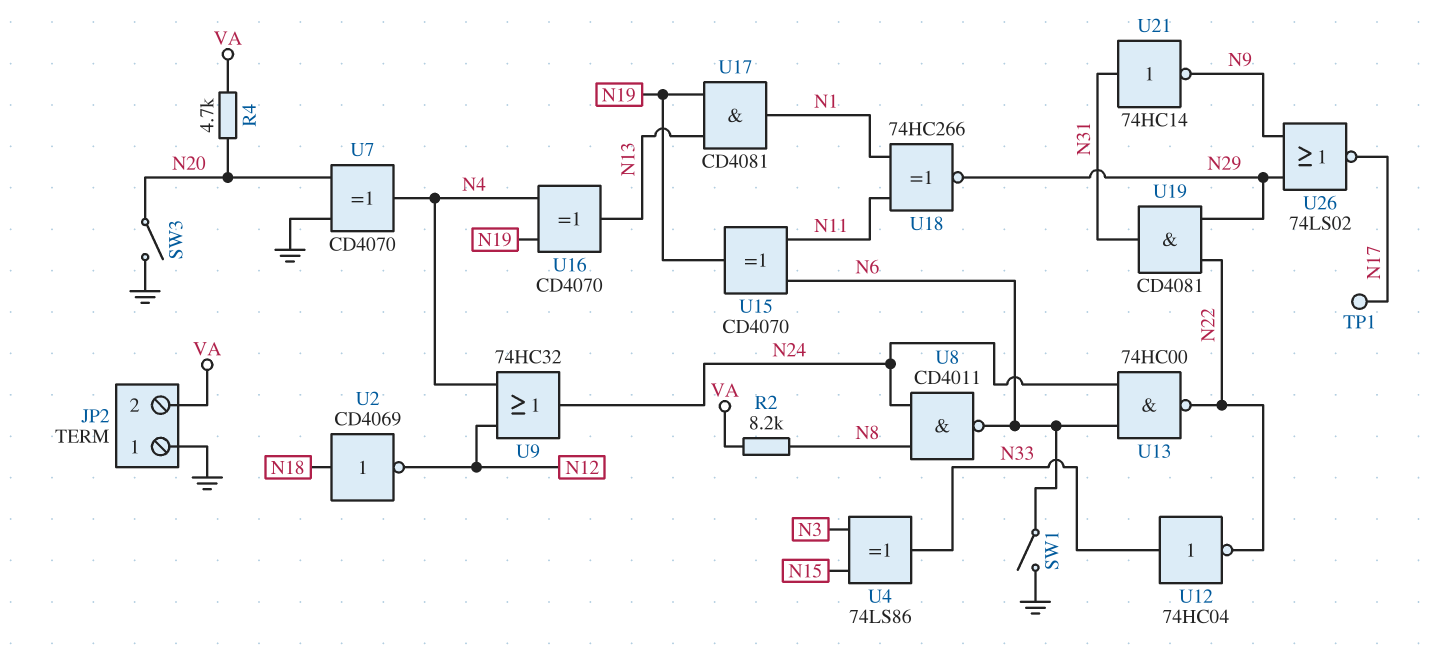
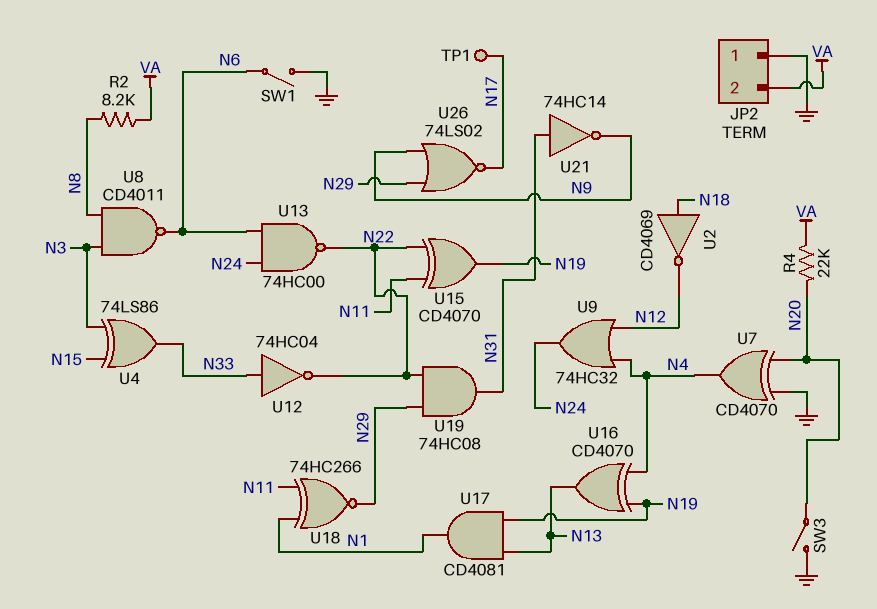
R4: 4.7k (N20, VA) -> 22k (N20, VA)
U8: NAND CD4011 (in N8, in N24, out N6) -> NAND CD4011 (in N3, in N8, out N6)
U15: XOR CD4070 (in N6, in N11, out N19) -> XOR CD4070 (in N11, in N22, out N19)
U19: AND CD4081 (in N22, in N29, out N31) -> AND 74HC08 (in N22, in N29, out N31)

